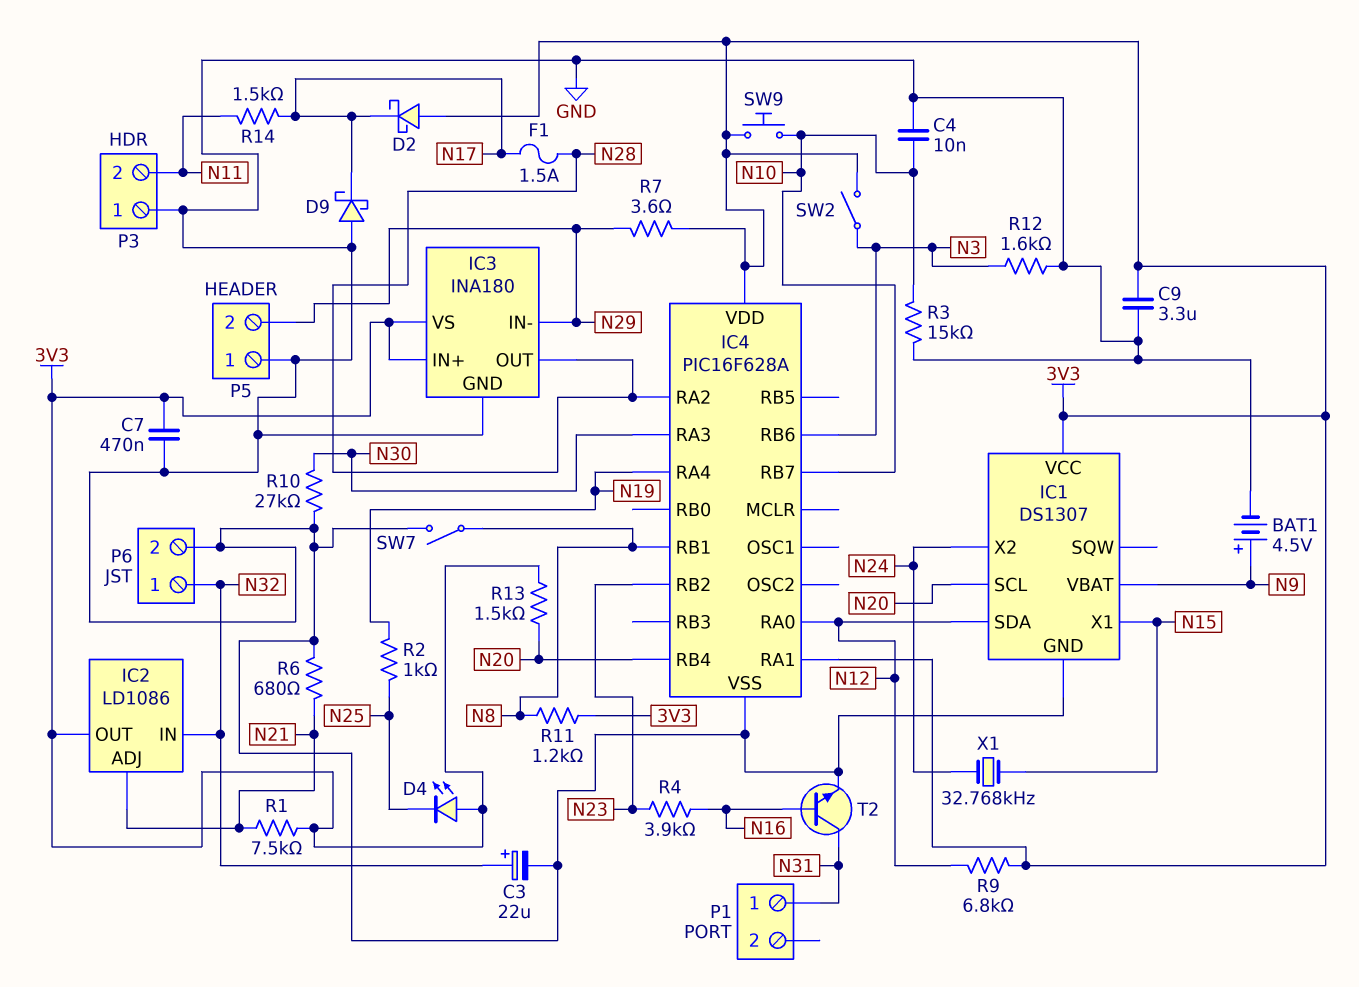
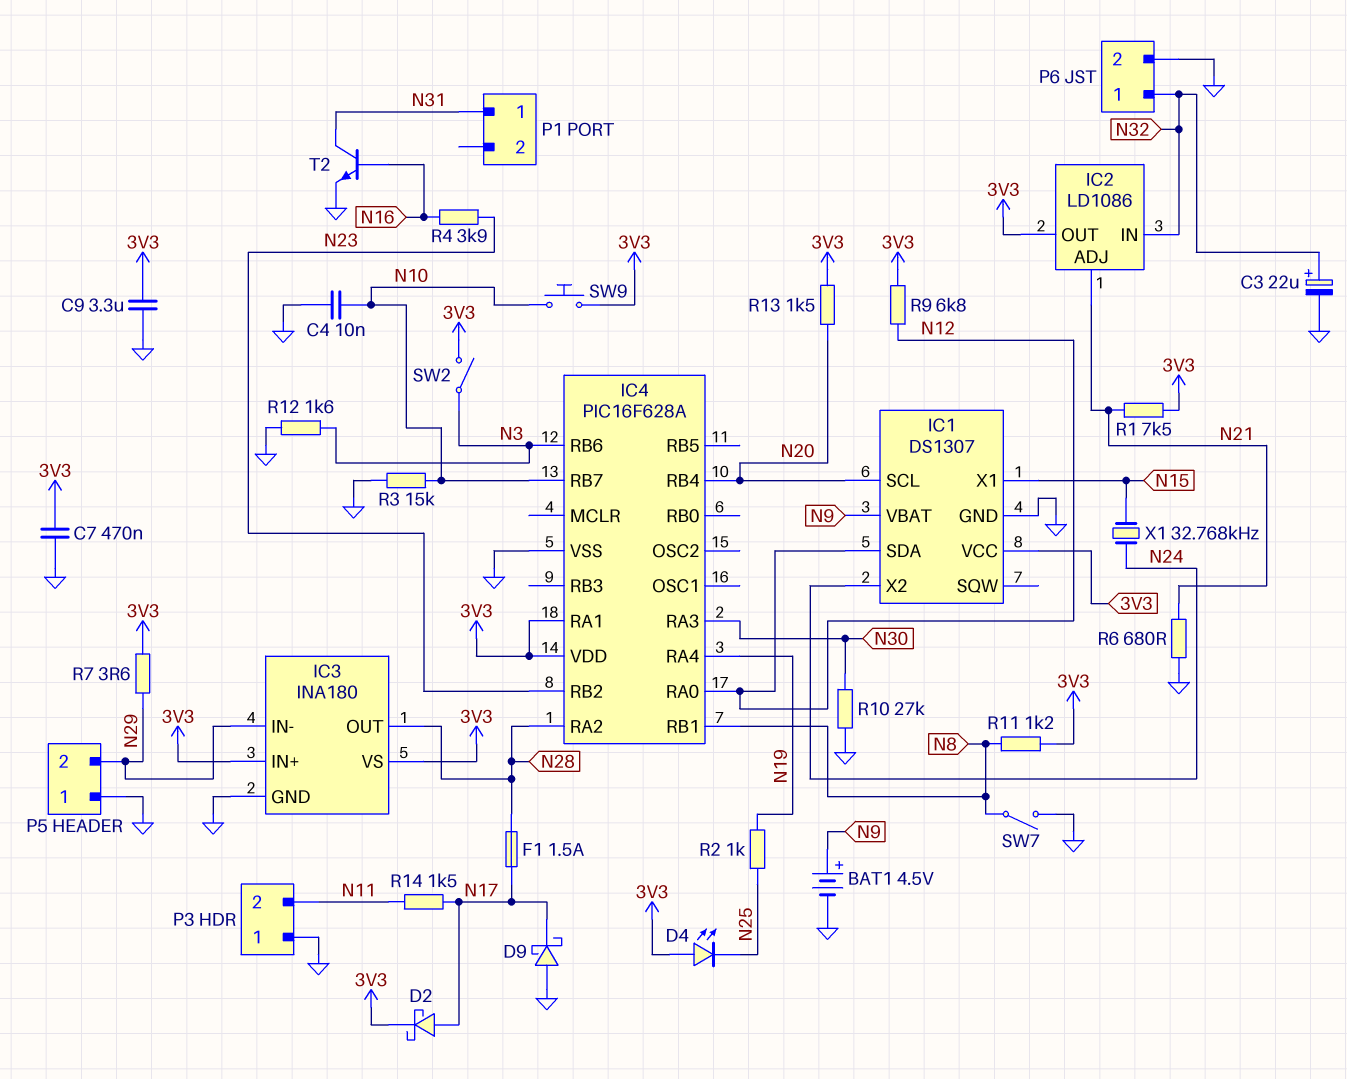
D2: schottky (A 3V3, K N17) -> schottky (A N17, K 3V3)

